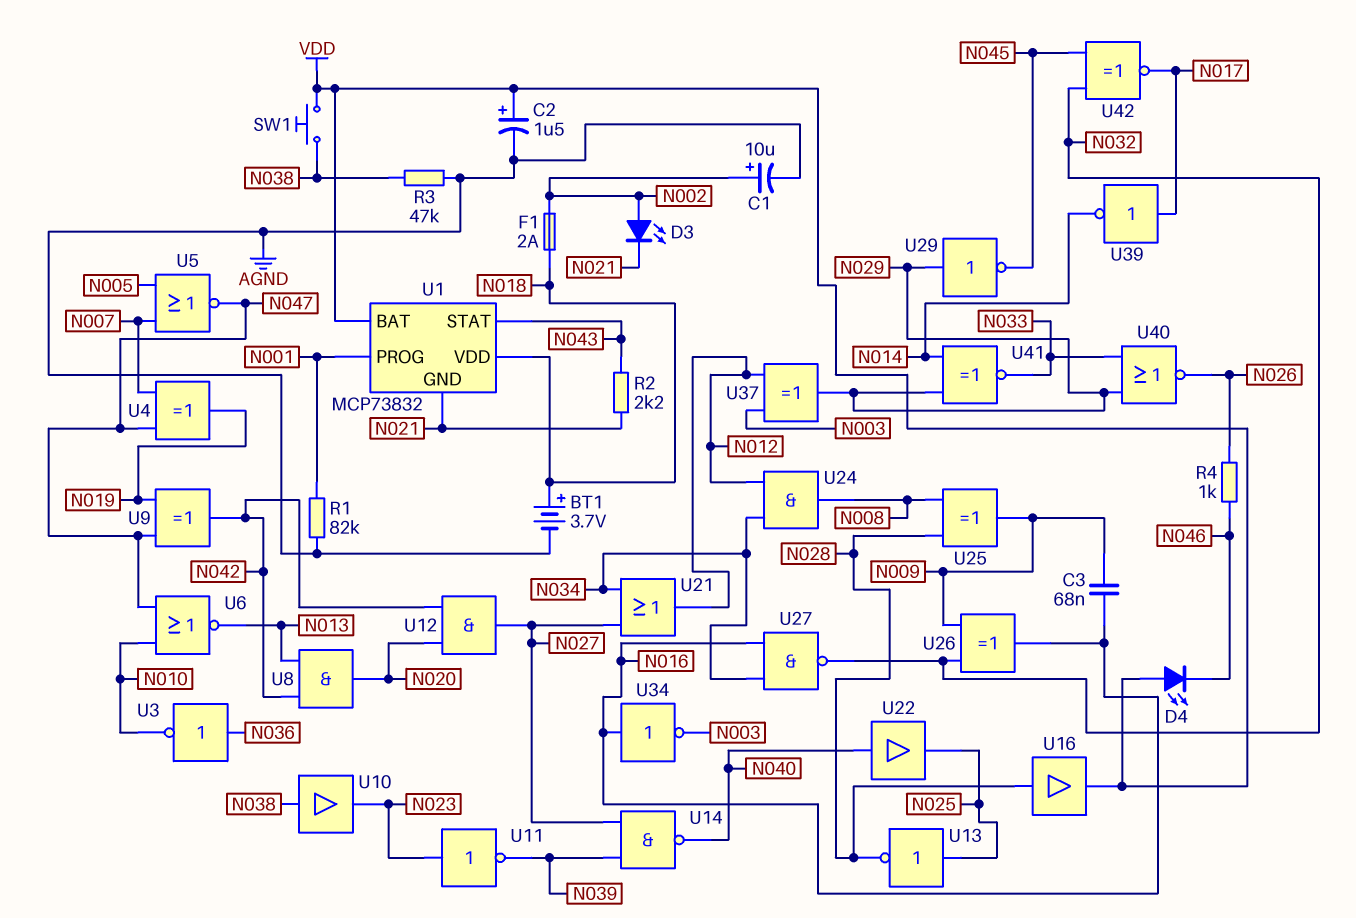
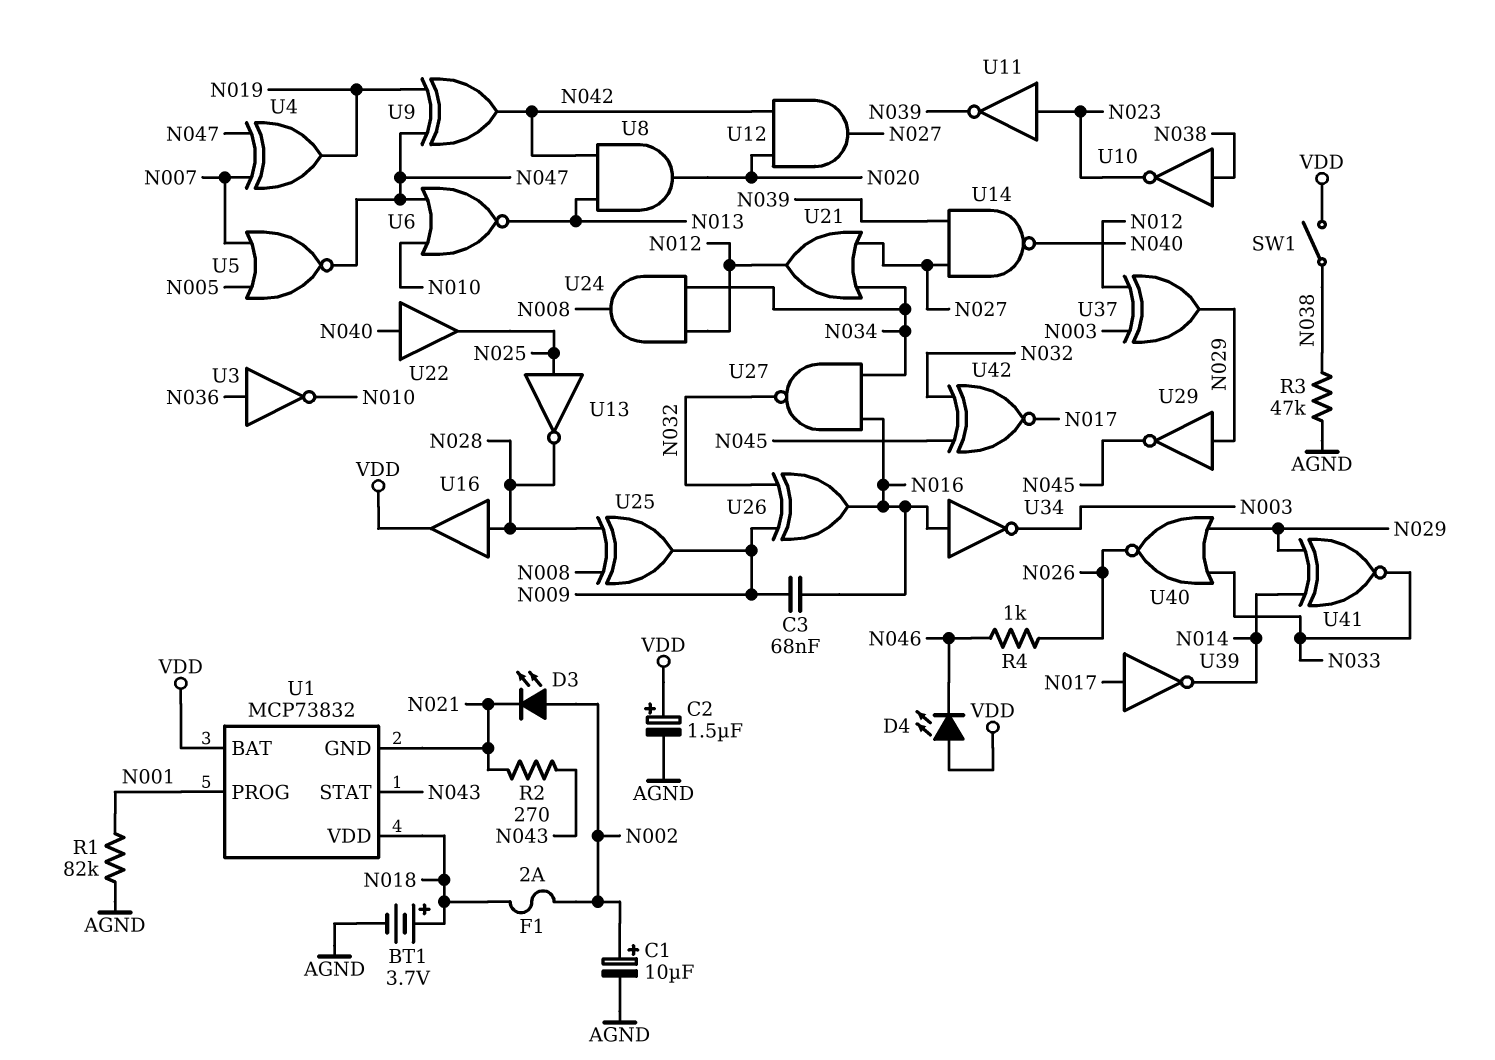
R2: 2.2k (N021, N043) -> 270 (N021, N043)
SW1: button (N038, VDD) -> switch (N038, VDD)
U10: buffer (in N038, out N023) -> NOT (in N038, out N023)

